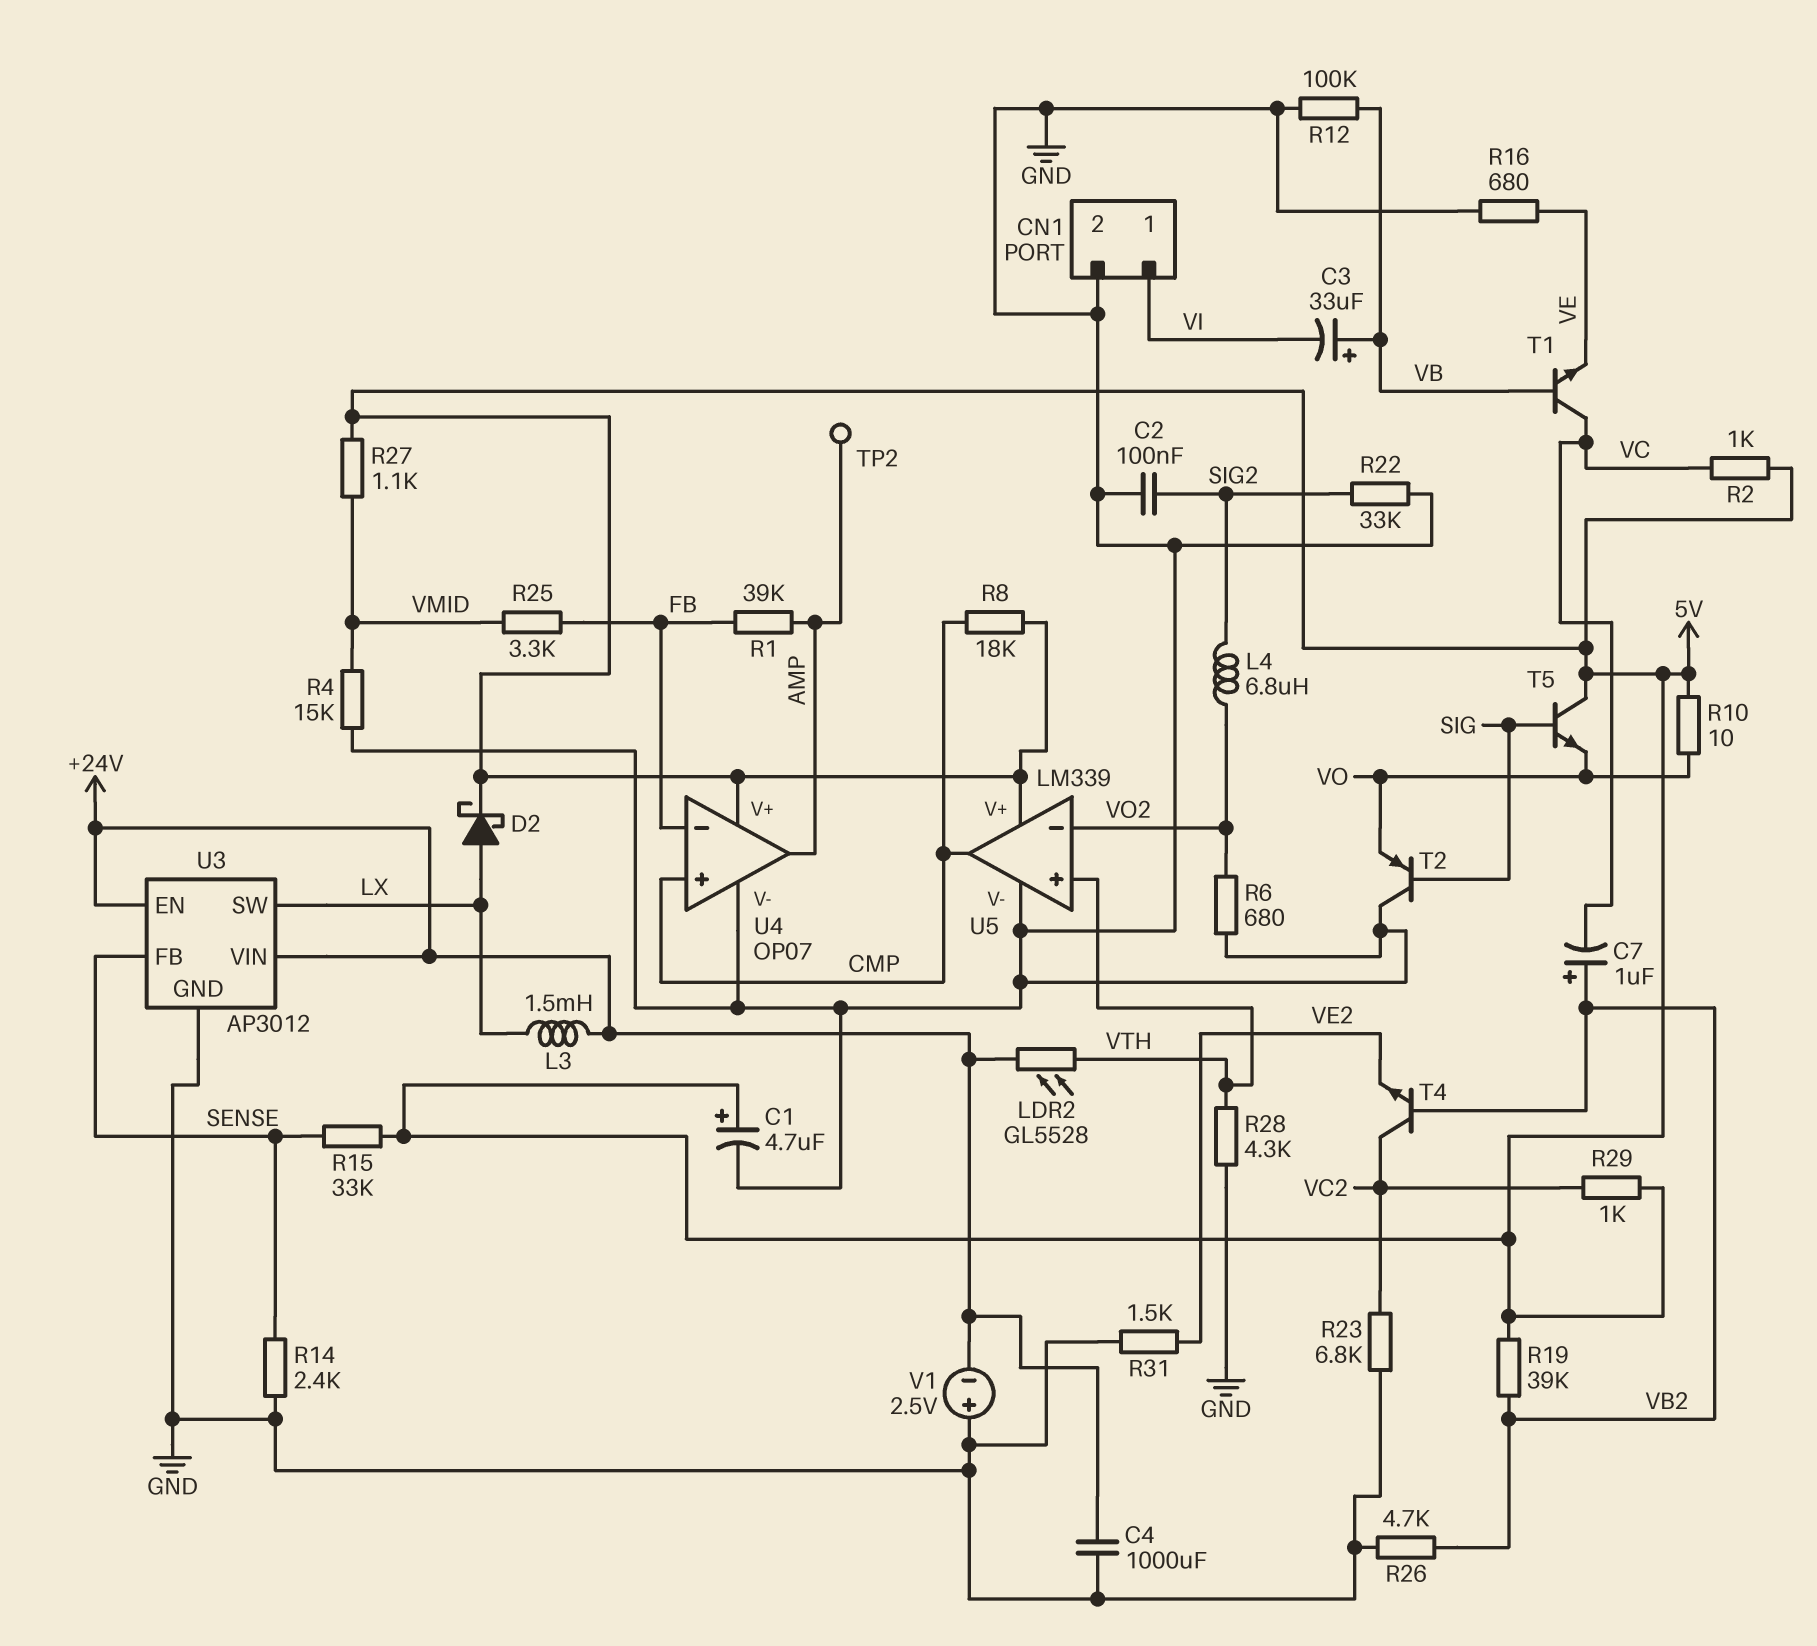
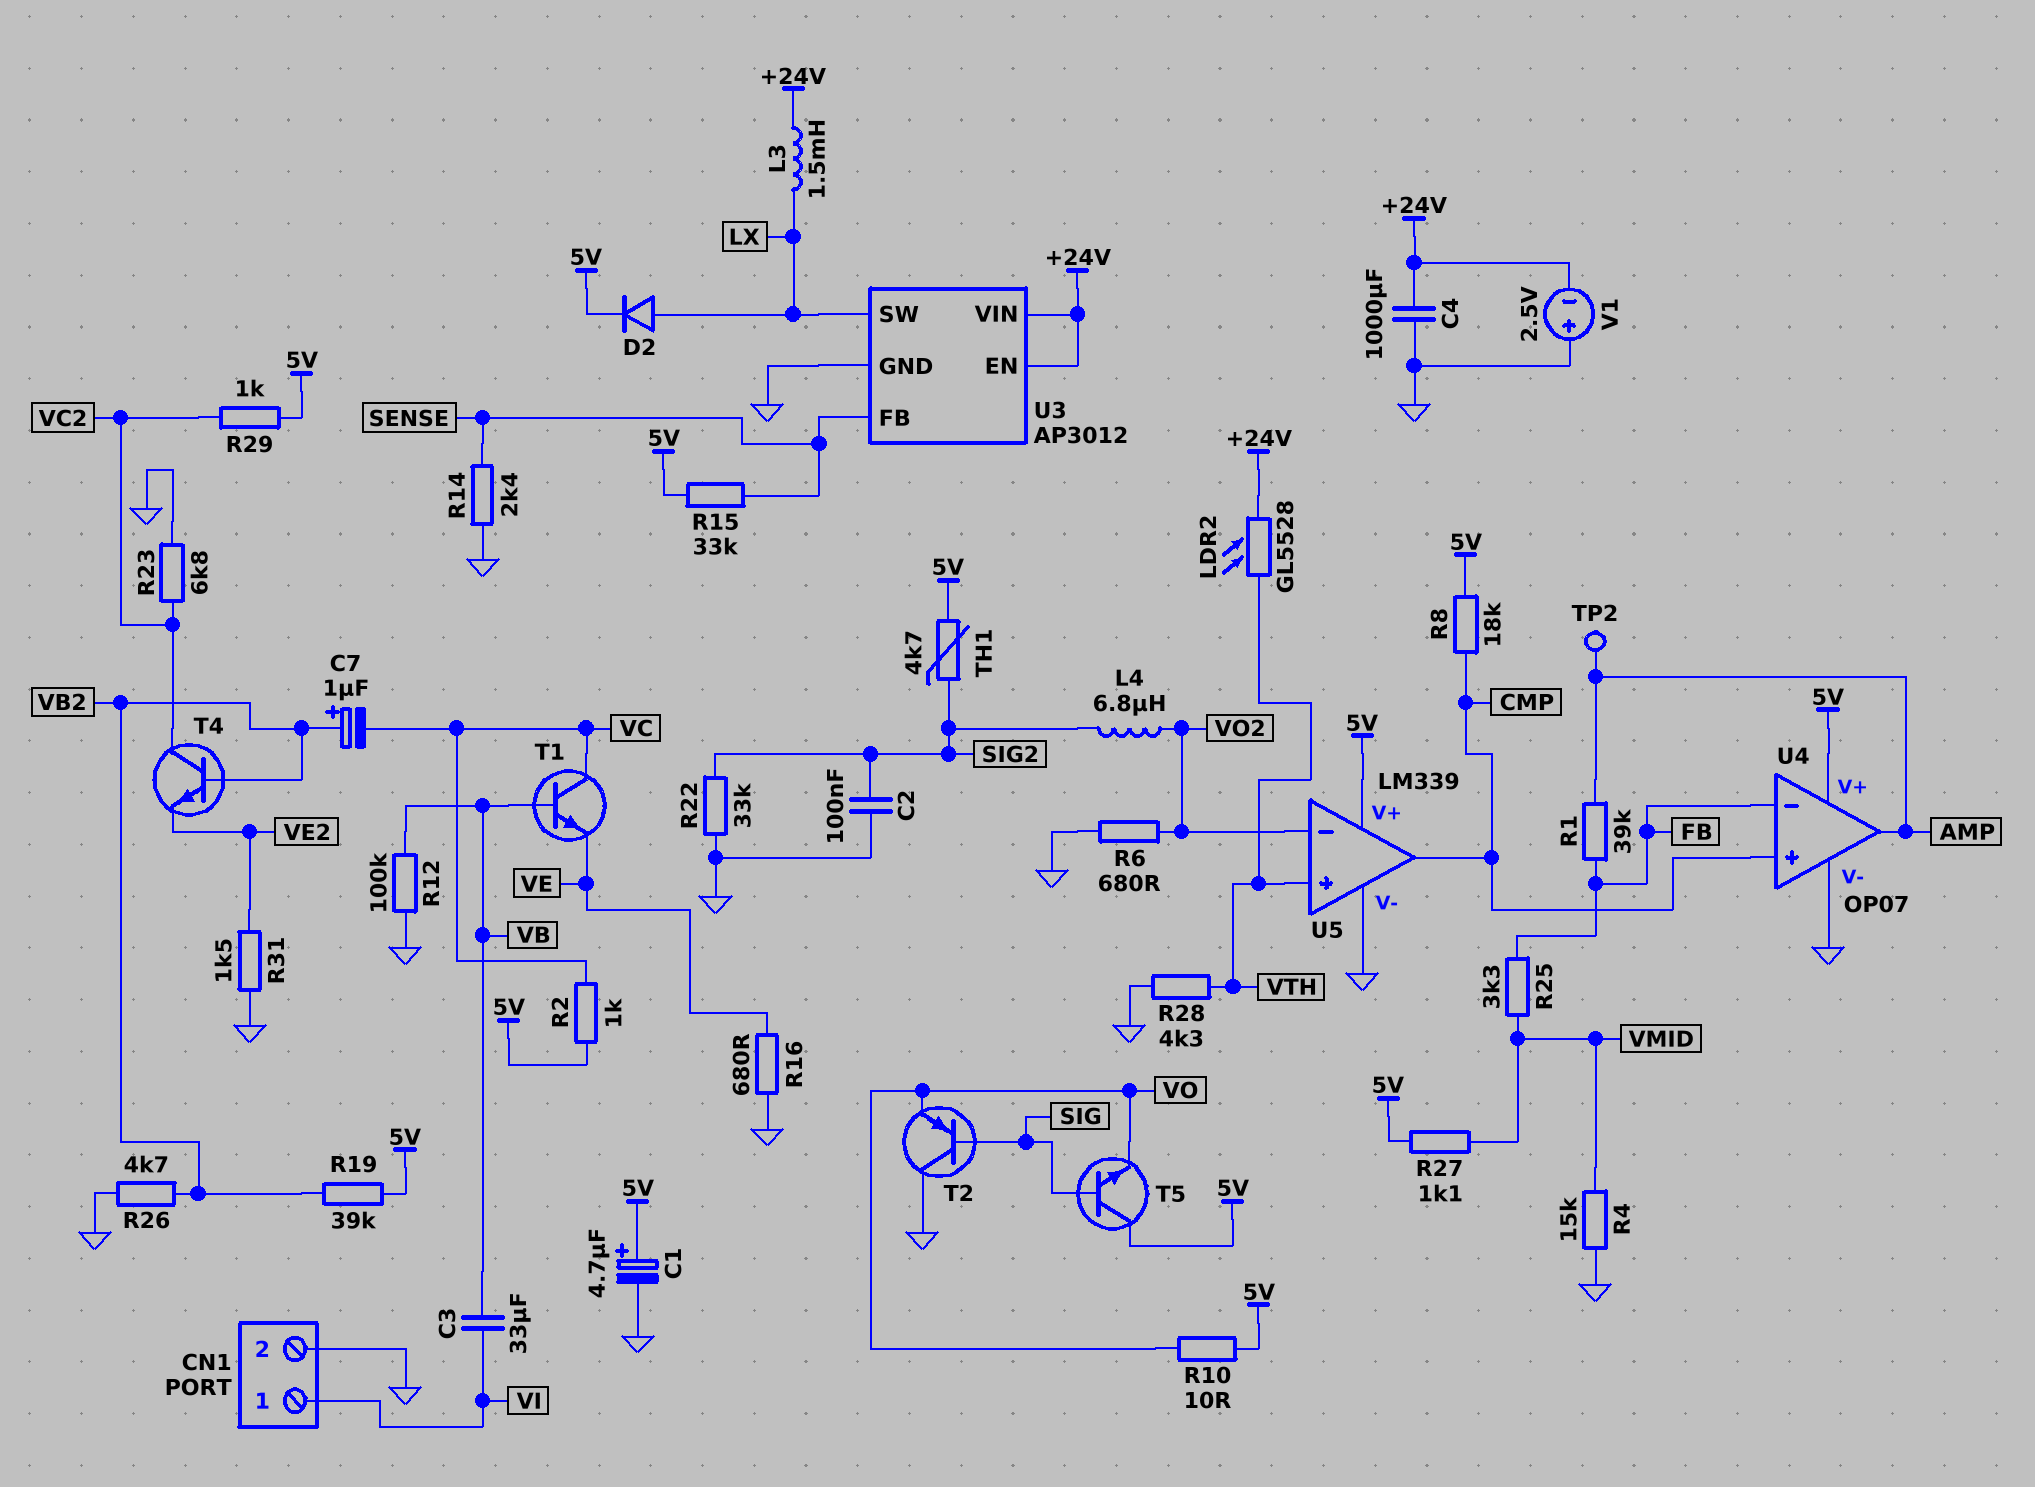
C3: 33uF (plus VB, minus VI) -> 33uF (VB, VI)
D2: schottky (A LX, K 5V) -> diode (A LX, K 5V)
TH1: none -> 4.7k (5V, SIG2)

